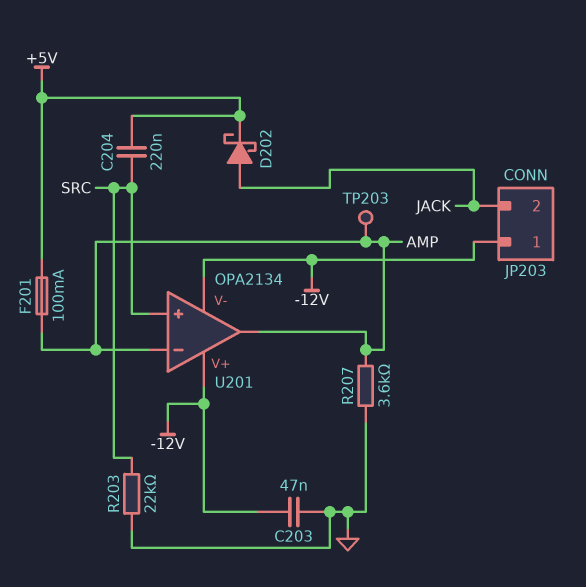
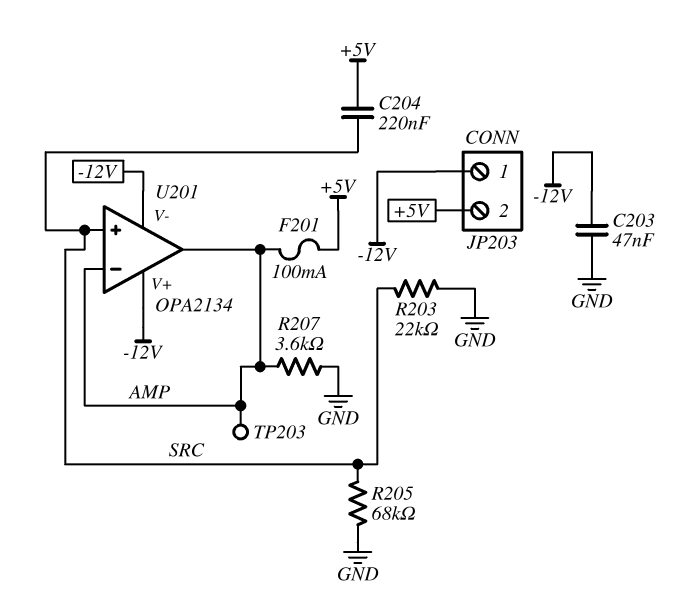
D202: schottky (A JACK, K +5V) -> none
JP203 pin 2: JACK -> +5V
R205: none -> 68k (GND, SRC)

